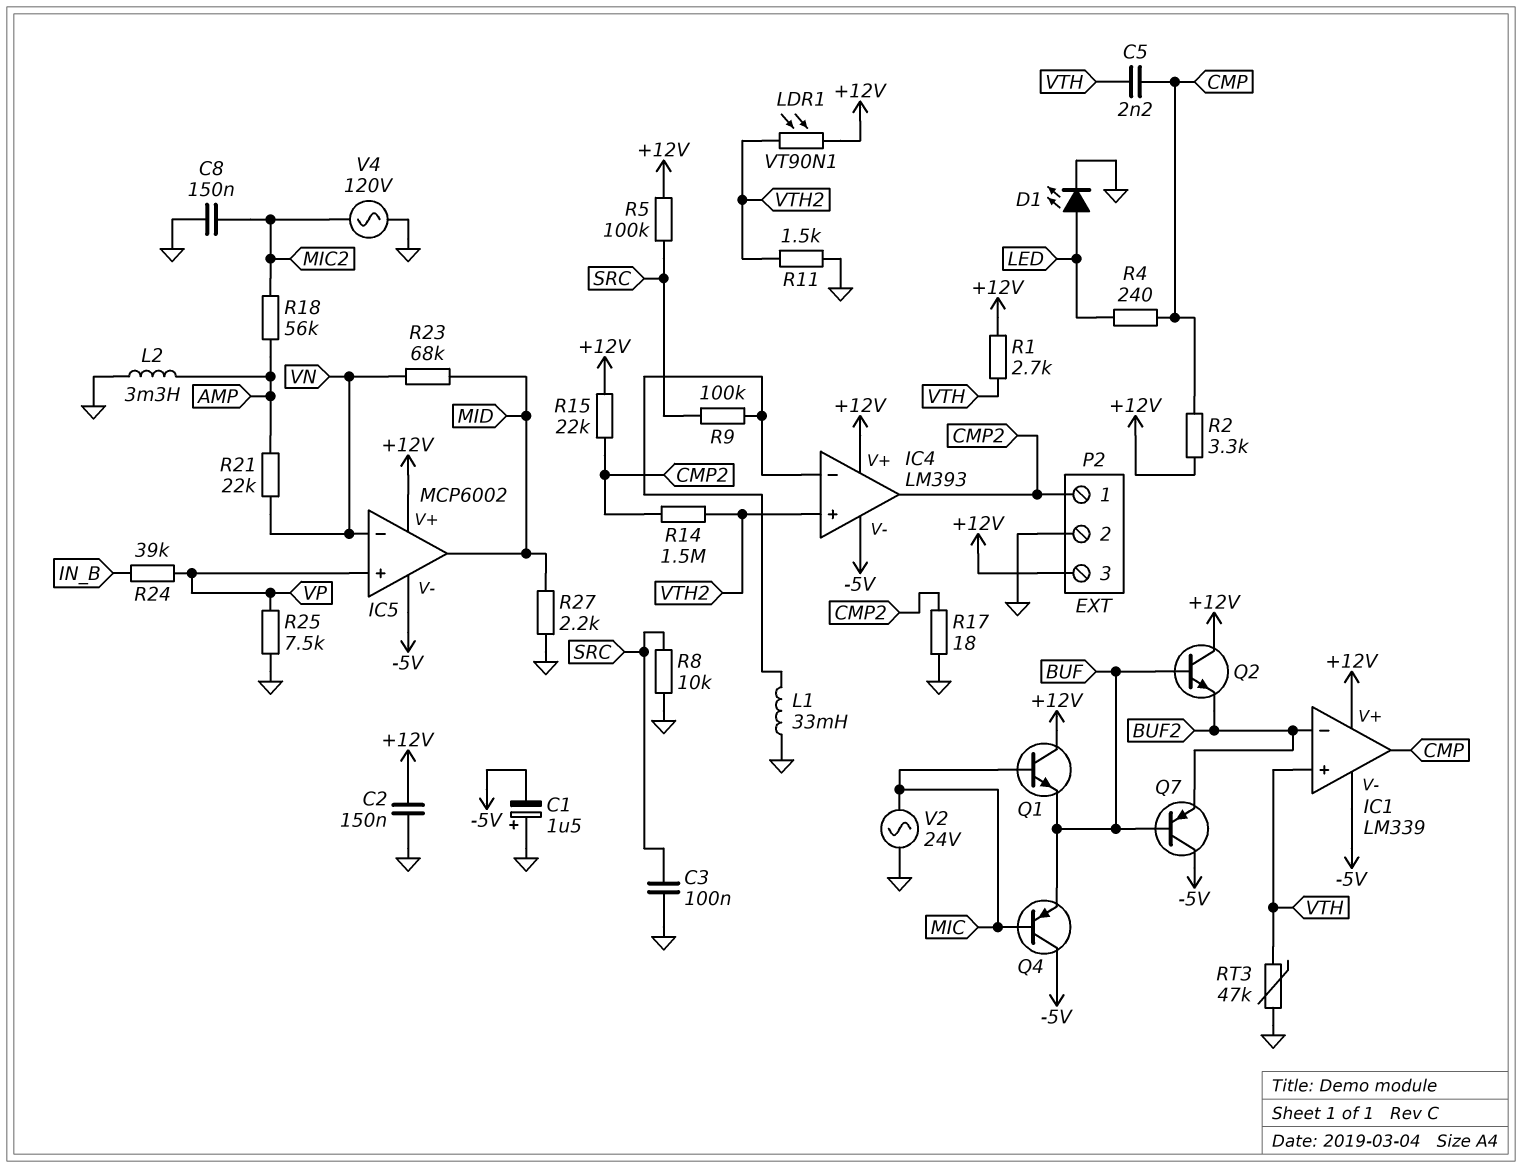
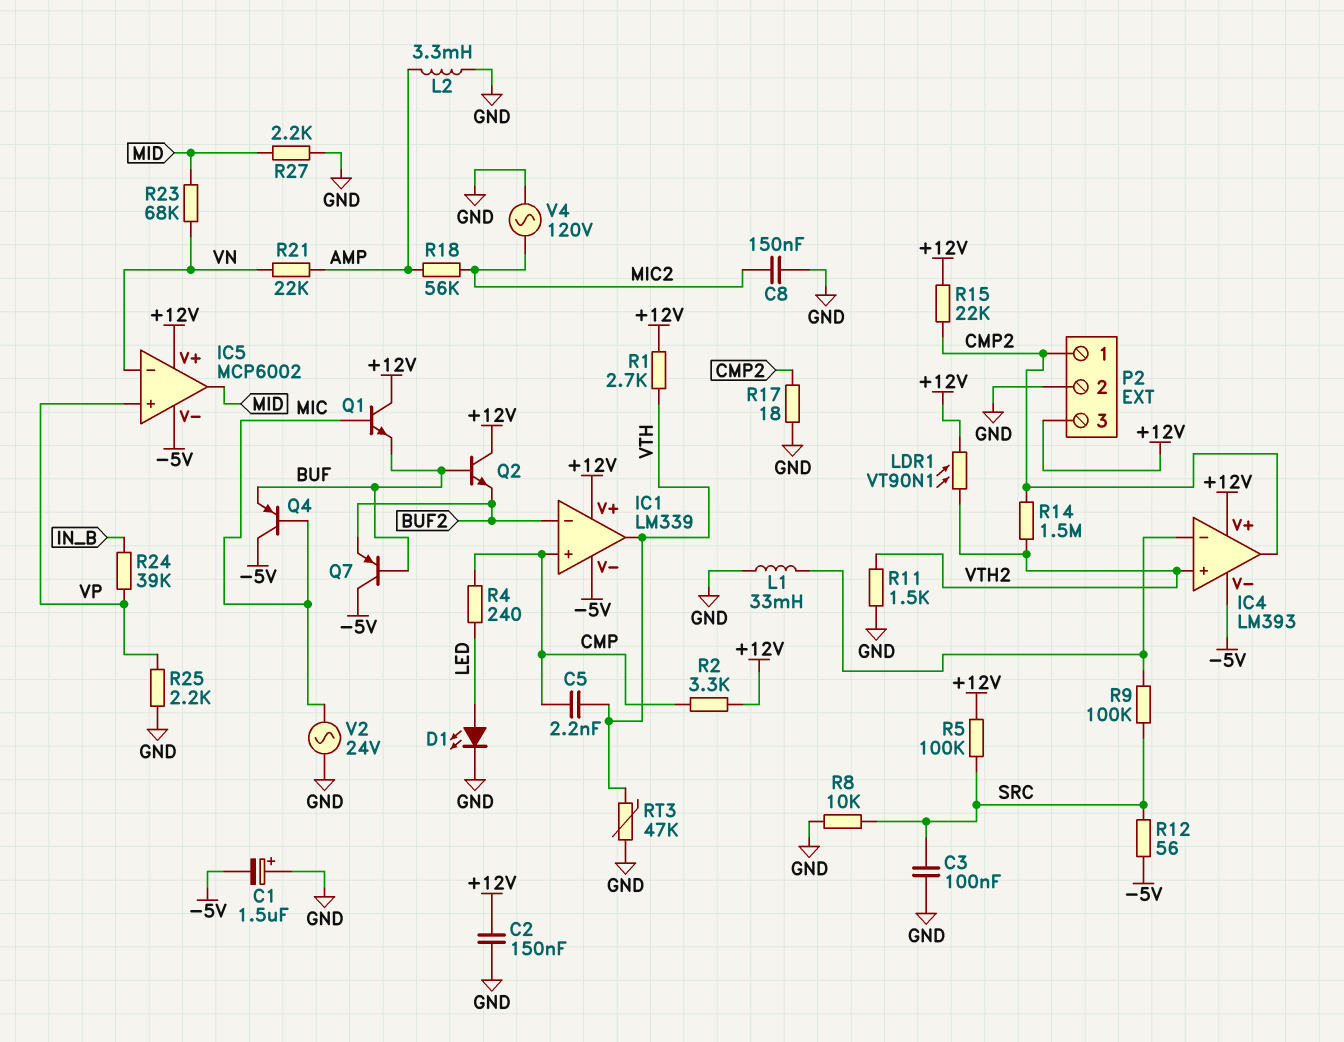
IC1 pin in+: VTH -> CMP
IC1 pin out: CMP -> VTH
R12: none -> 56 (-5V, SRC)
R25: 7.5k (GND, VP) -> 2.2k (GND, VP)

